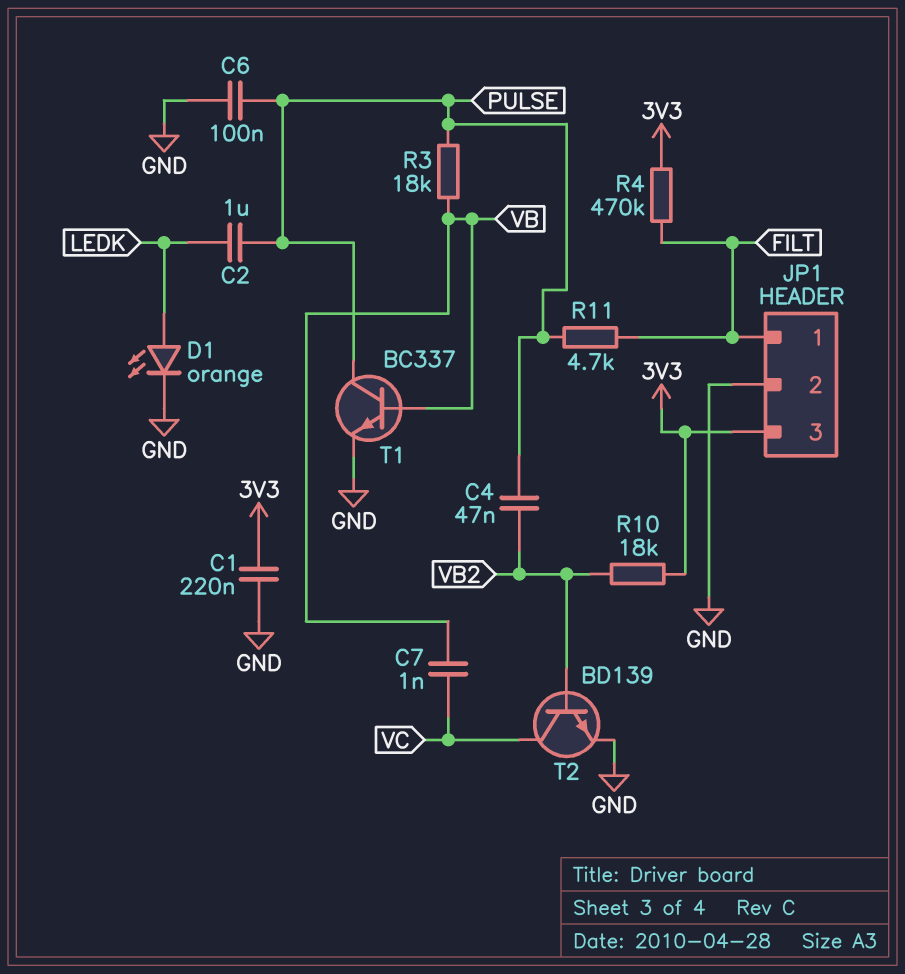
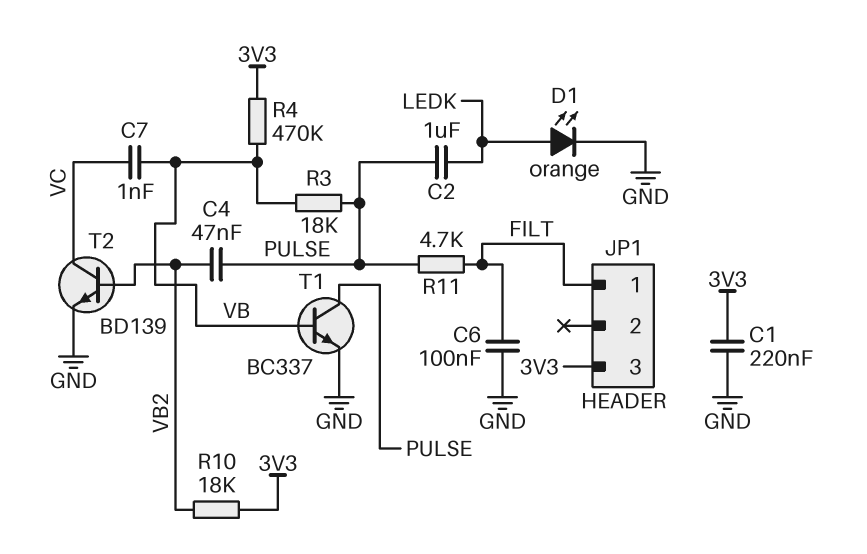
C6: 100nF (GND, PULSE) -> 100nF (FILT, GND)
JP1 pin 2: GND -> none
R4: 470k (3V3, FILT) -> 470k (3V3, VB)

